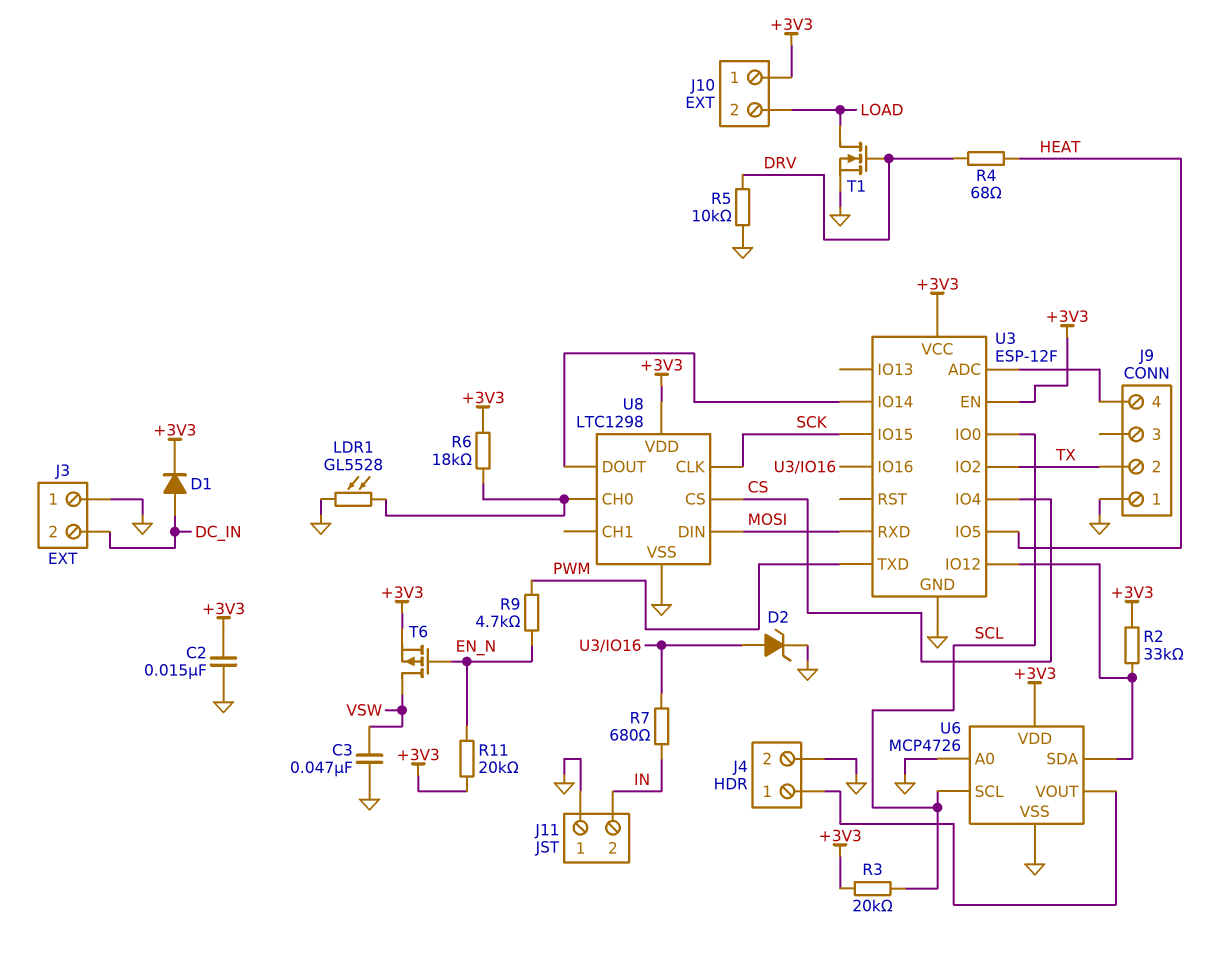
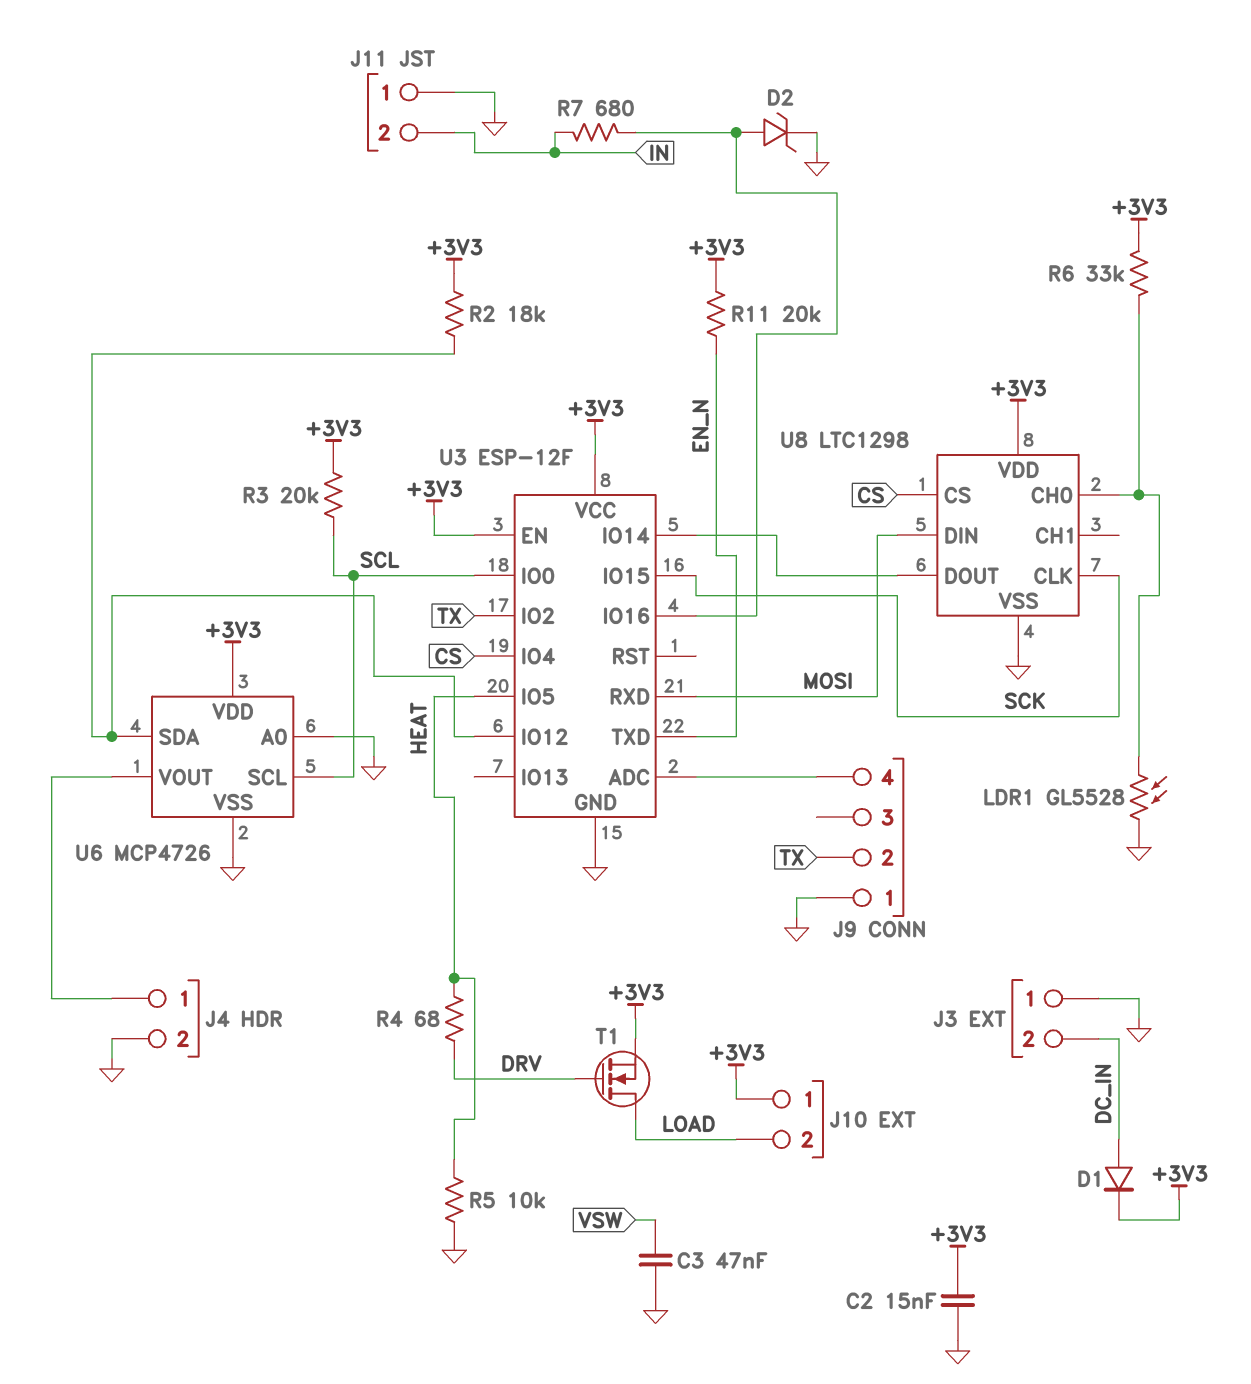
R2: 33k (+3V3, U3/IO12) -> 18k (+3V3, U3/IO12)
R5: 10k (DRV, GND) -> 10k (GND, HEAT)
R6: 18k (+3V3, U8/CH0) -> 33k (+3V3, U8/CH0)
R9: 4.7k (EN_N, PWM) -> none
T1: NMOS (G DRV, D LOAD, S GND) -> NMOS (G DRV, D LOAD, S +3V3)
T6: PMOS (G EN_N, D VSW, S +3V3) -> none
U3 pin TXD: PWM -> EN_N

